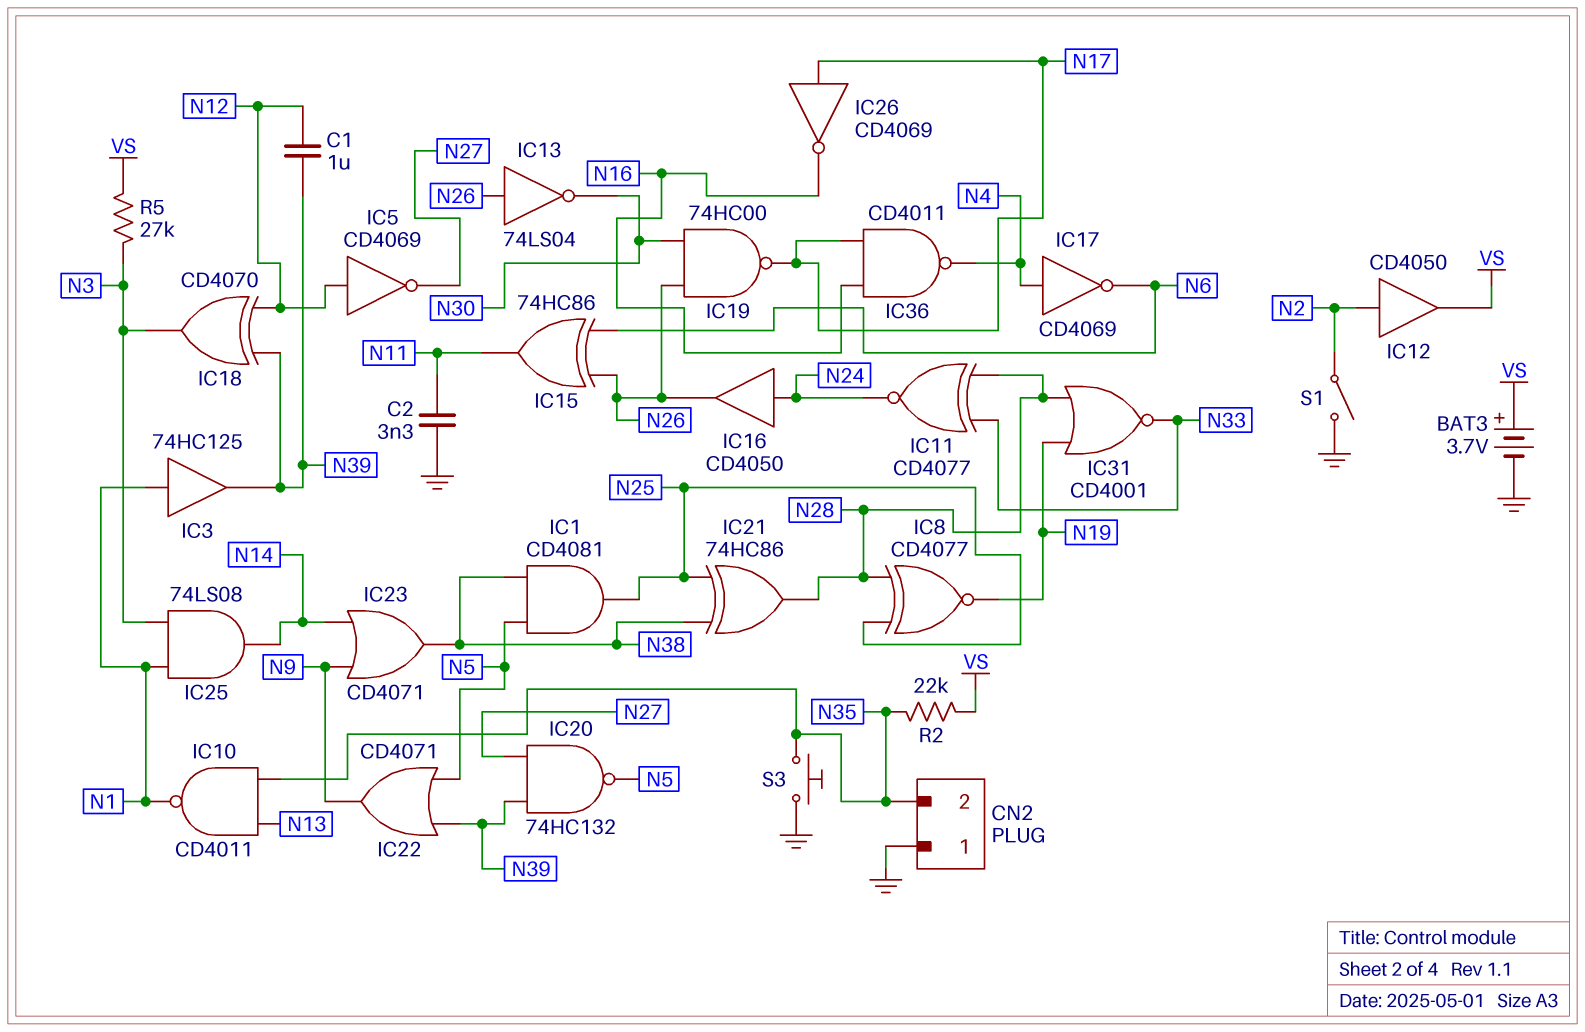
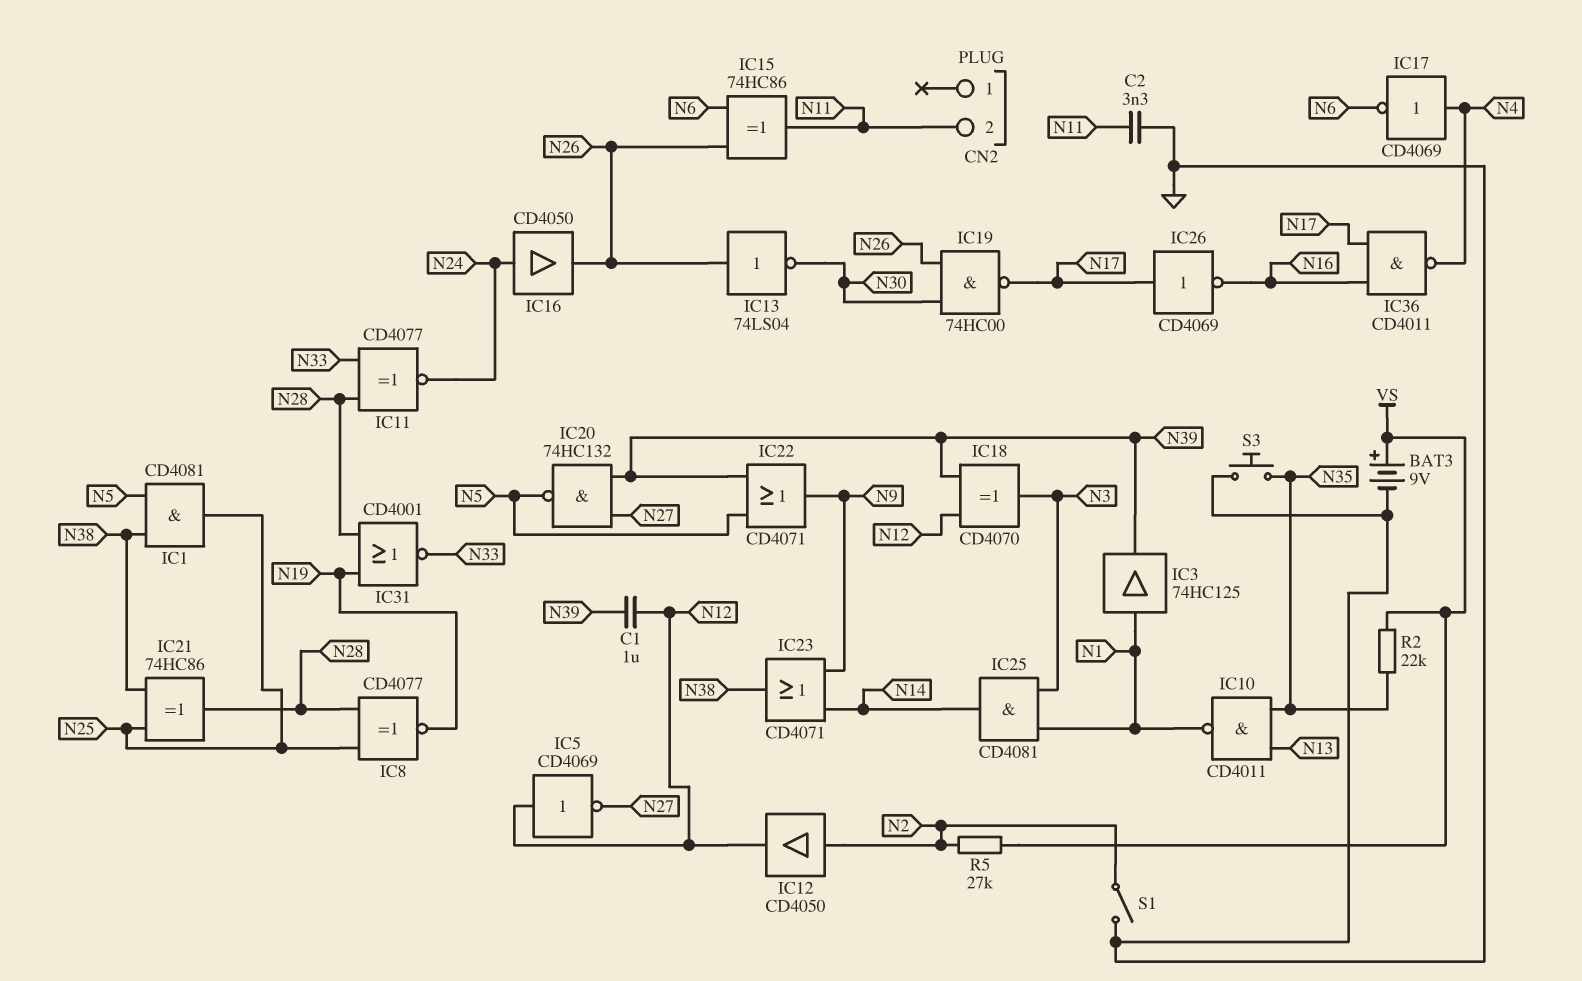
BAT3: 3.7V (plus VS, minus GND) -> 9V (plus VS, minus GND)
CN2 pin 1: GND -> none
CN2 pin 2: N35 -> N11
IC12: buffer CD4050 (in N2, out VS) -> buffer CD4050 (in N2, out N12)
IC25: AND 74LS08 (in N1, in N3, out N14) -> AND CD4081 (in N1, in N3, out N14)
R5: 27k (N3, VS) -> 27k (N2, VS)

